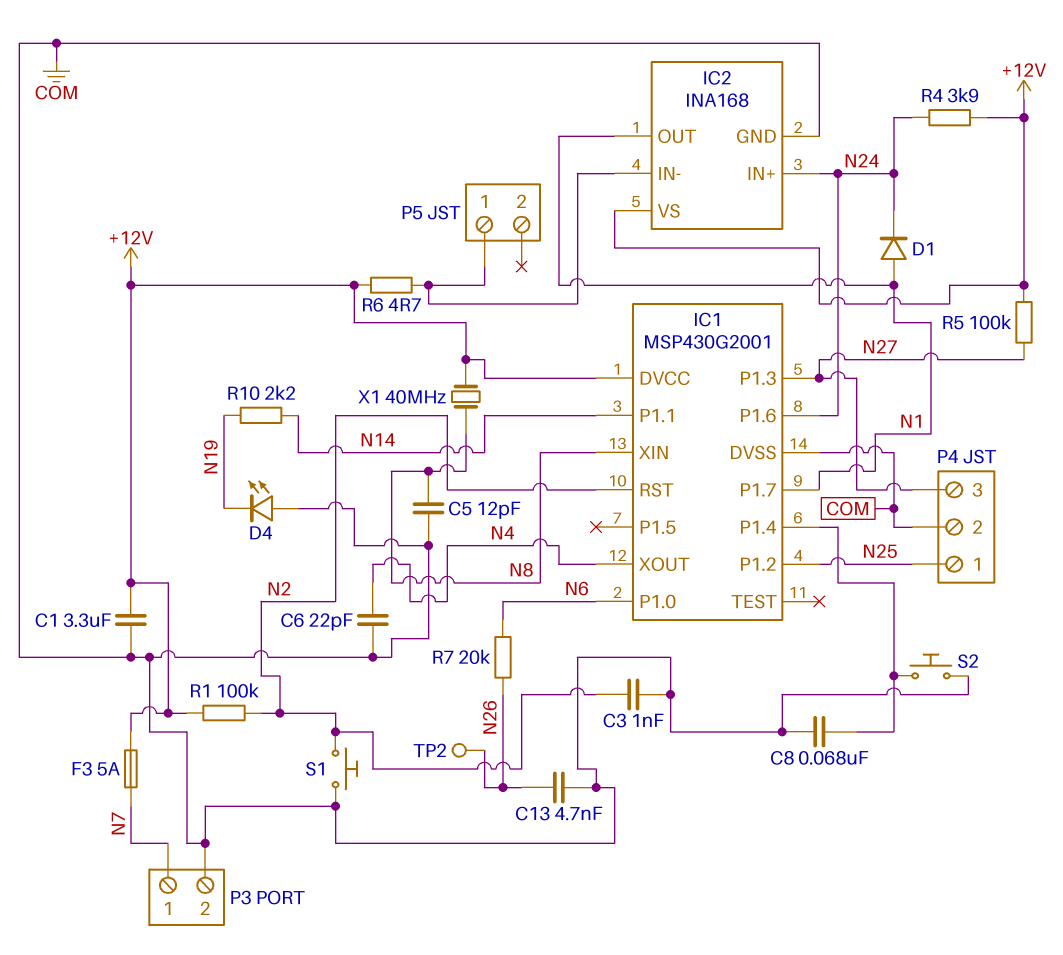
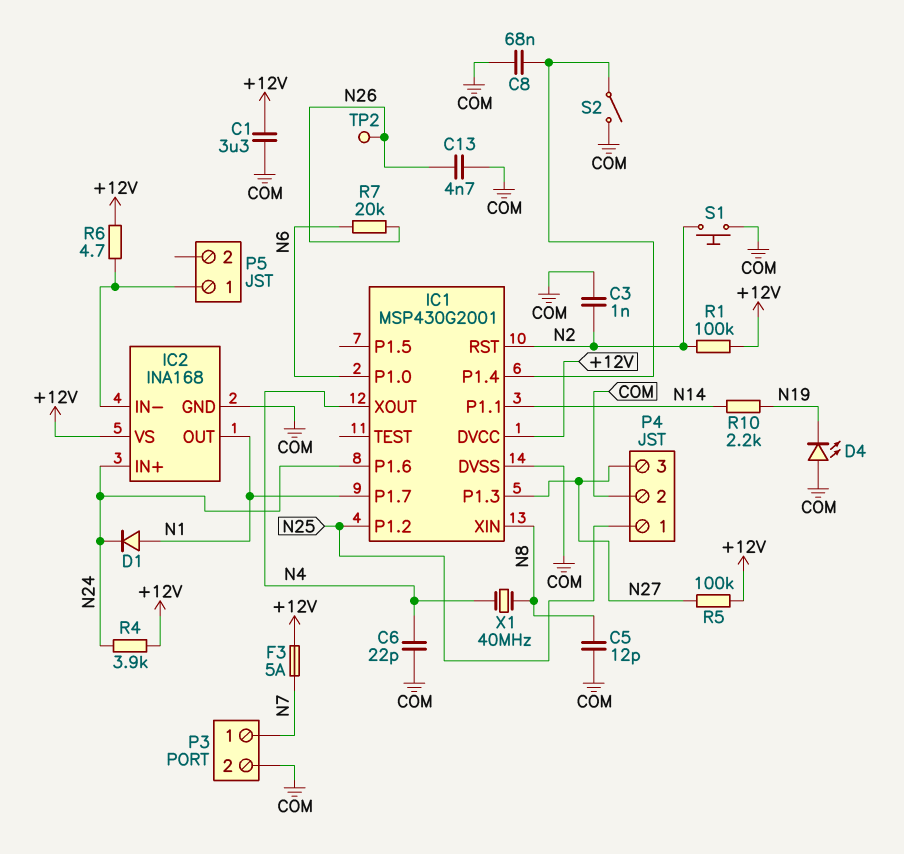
S2: button (COM, IC1/P1.4) -> switch (COM, IC1/P1.4)
X1: 40MHz (+12V, N8) -> 40MHz (N4, N8)

